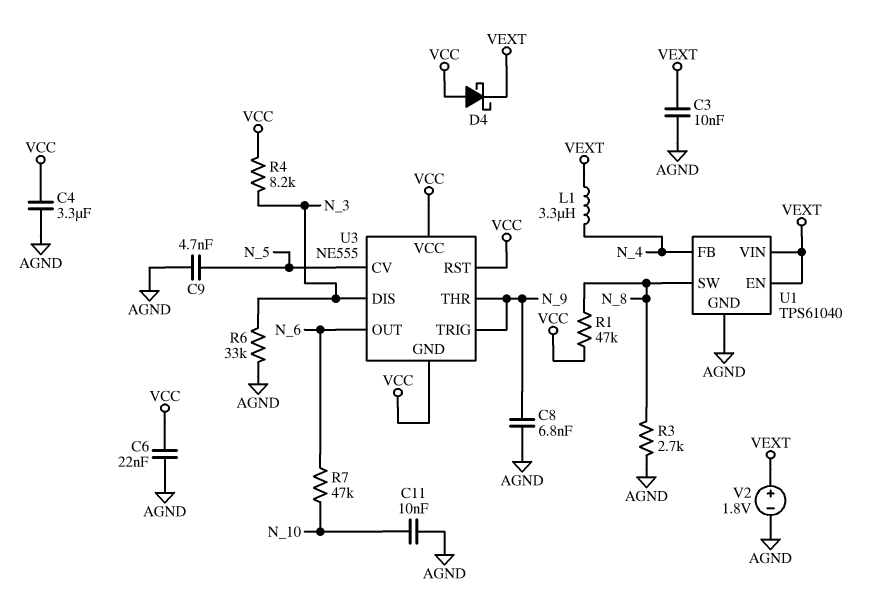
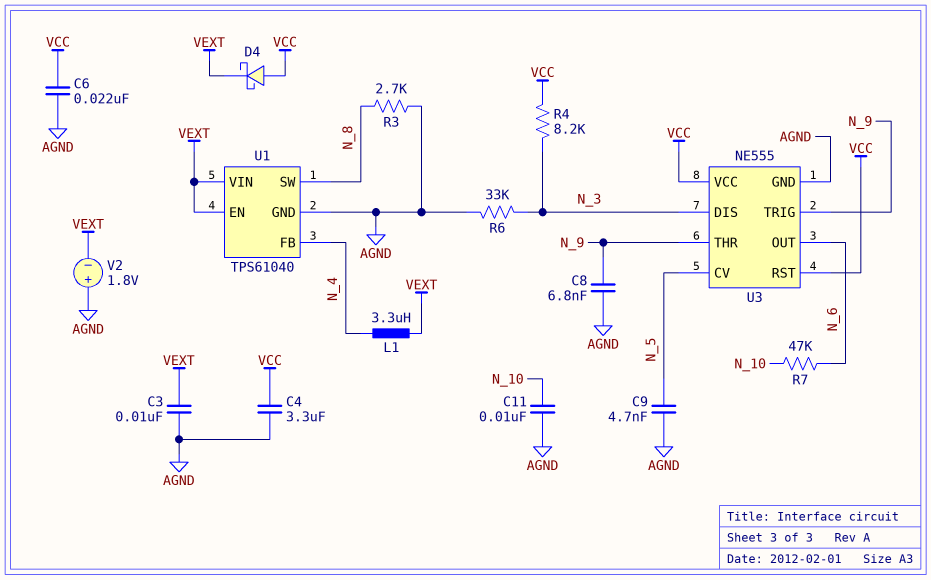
R1: 47k (N_8, VCC) -> none
U3 pin GND: VCC -> AGND
V2: 1.8V (plus VEXT, minus AGND) -> 1.8V (plus AGND, minus VEXT)

